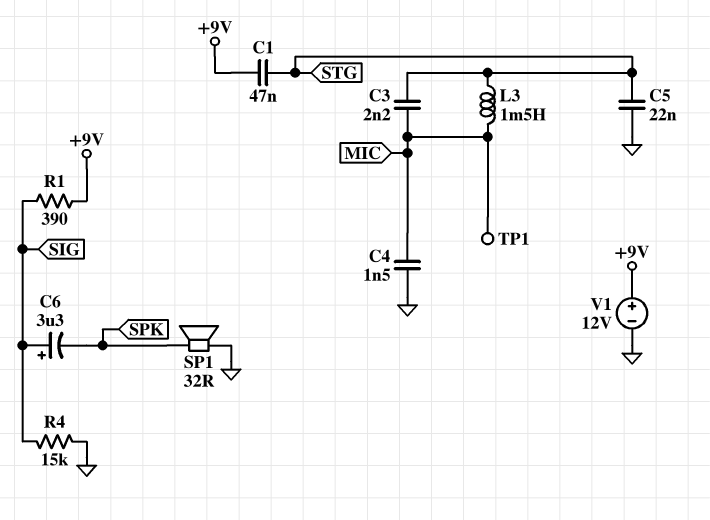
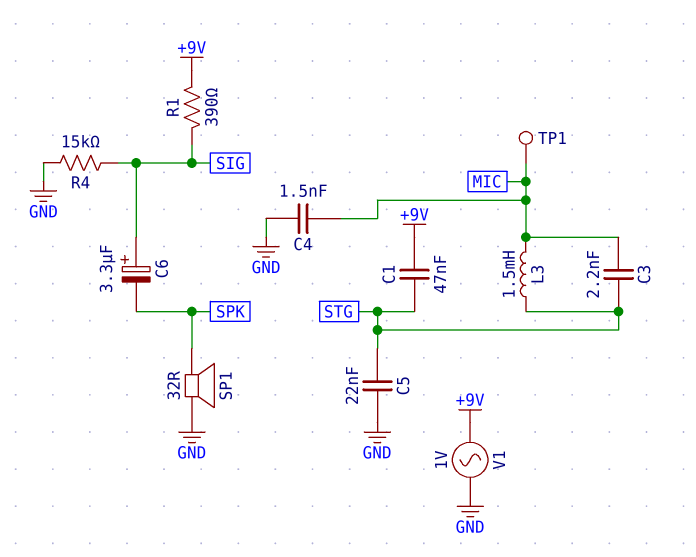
V1: 12V (plus +9V, minus GND) -> AC 1V (+9V, GND)

